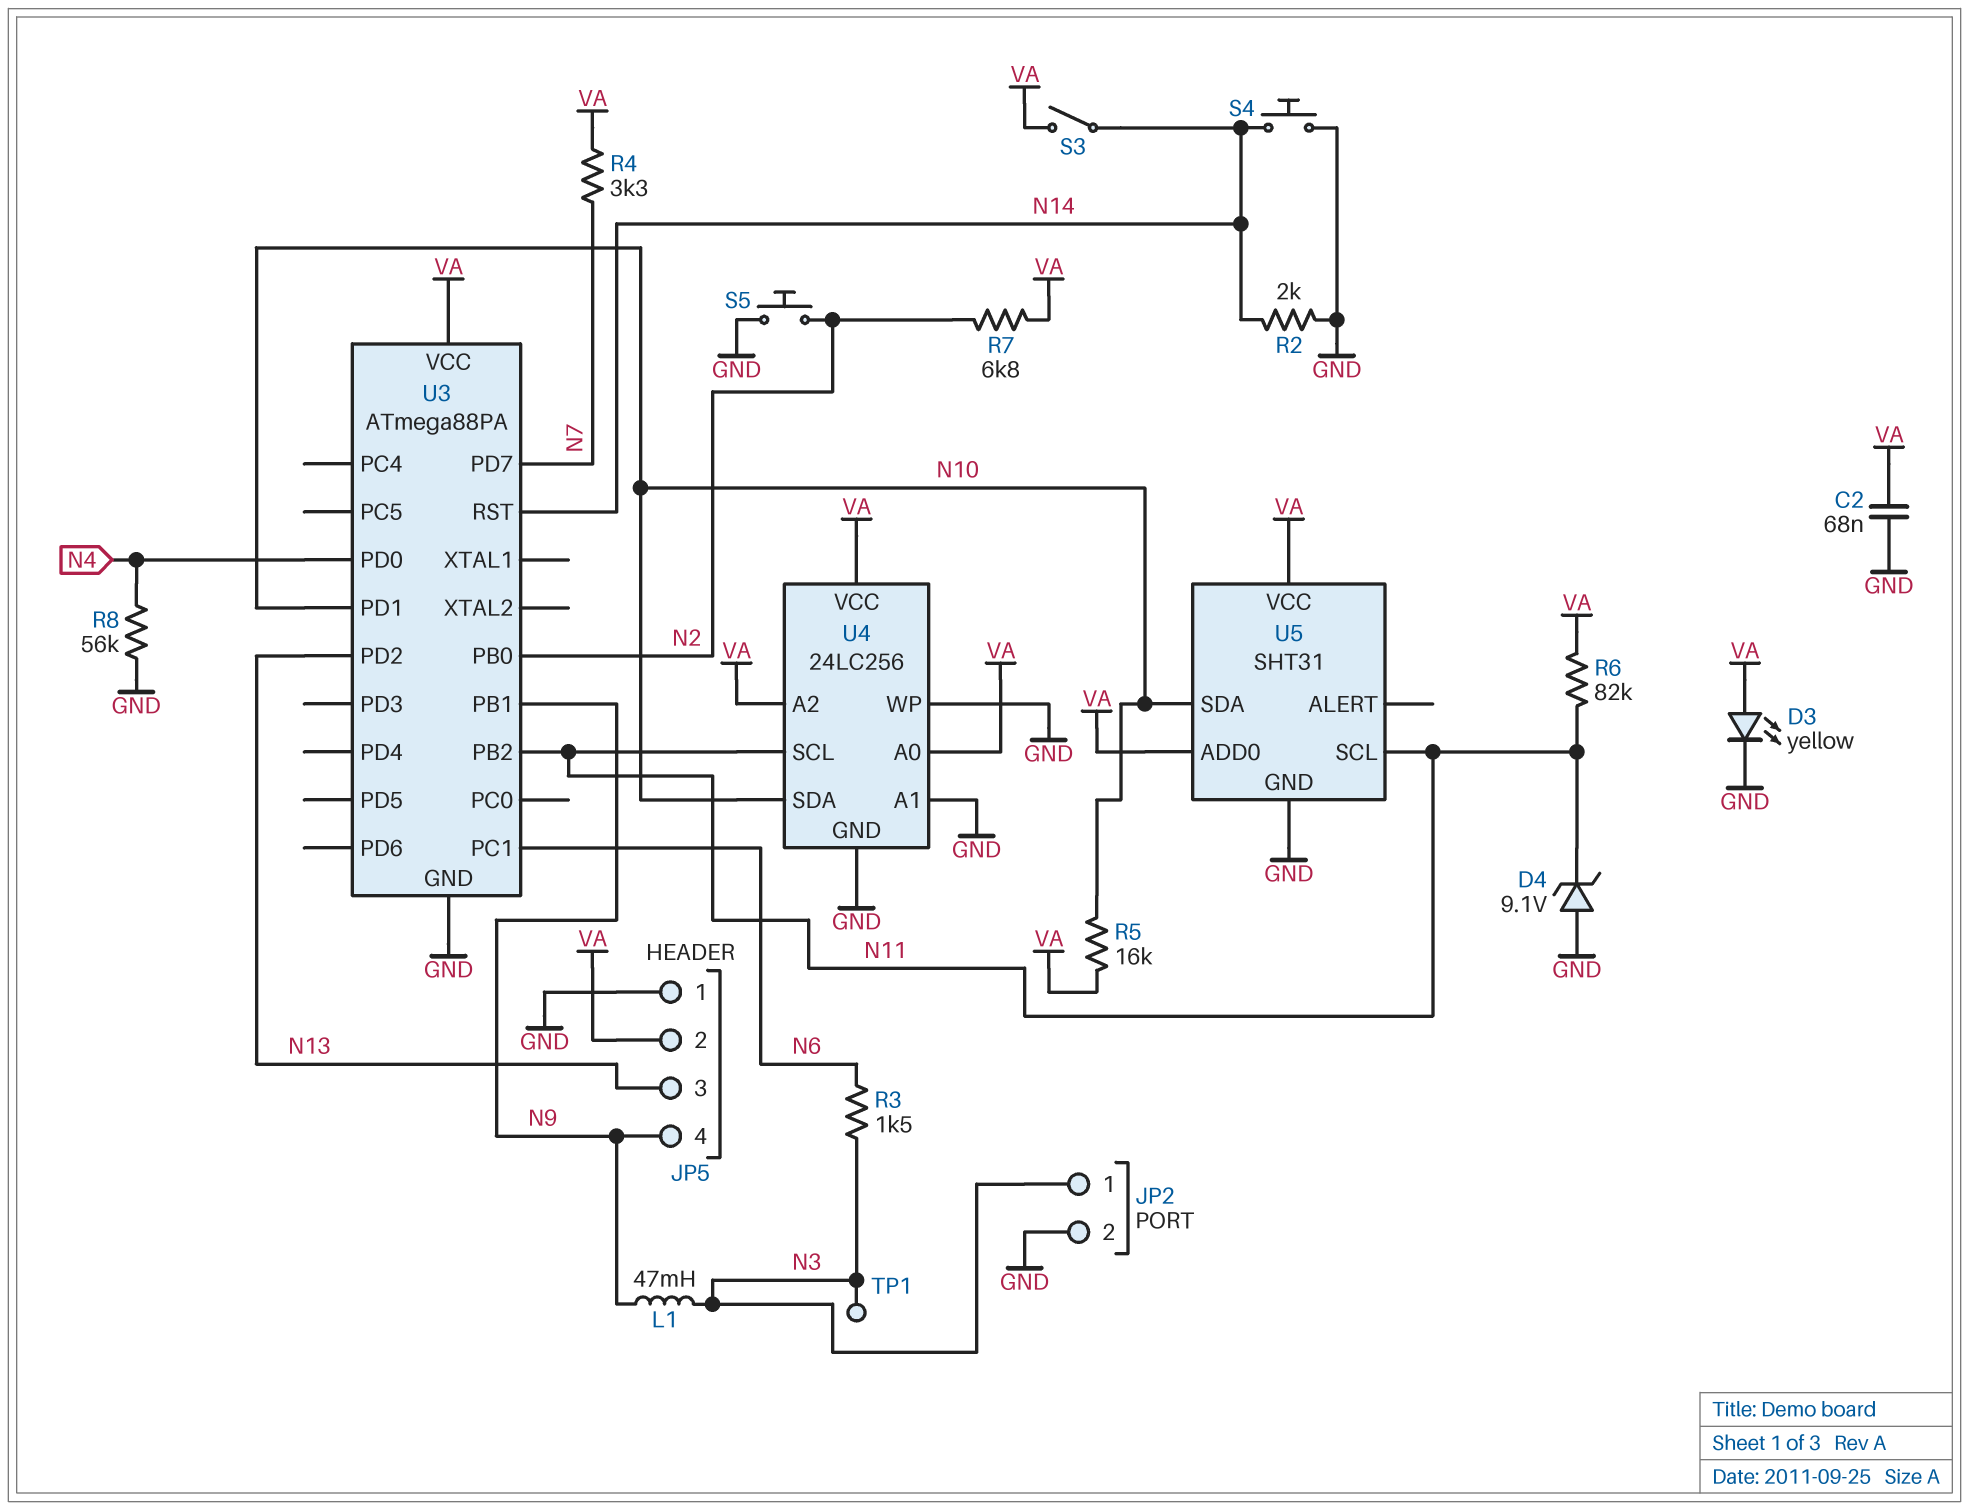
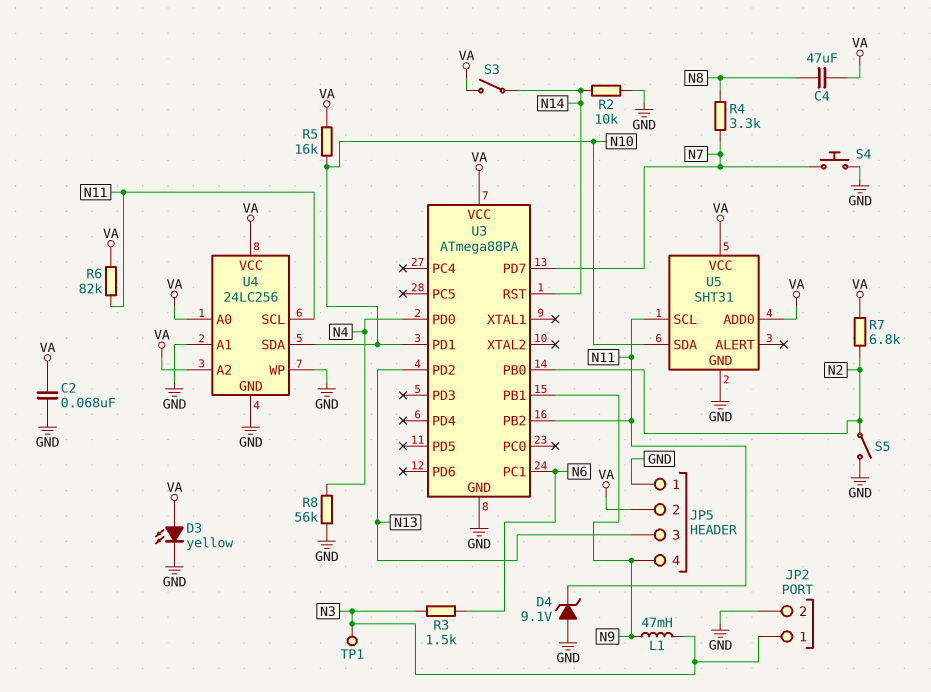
C4: none -> 47uF (N8, VA)
R2: 2k (GND, N14) -> 10k (GND, N14)
R4: 3.3k (N7, VA) -> 3.3k (N7, N8)
S4: button (GND, N14) -> button (GND, N7)
S5: button (GND, N2) -> switch (GND, N2)

